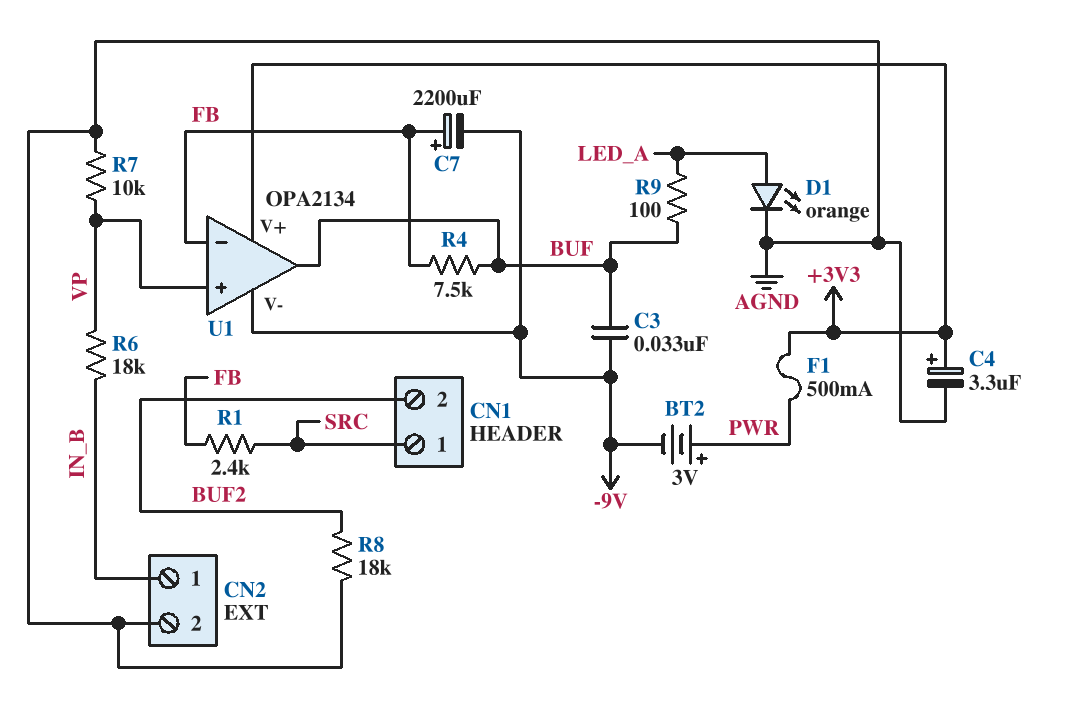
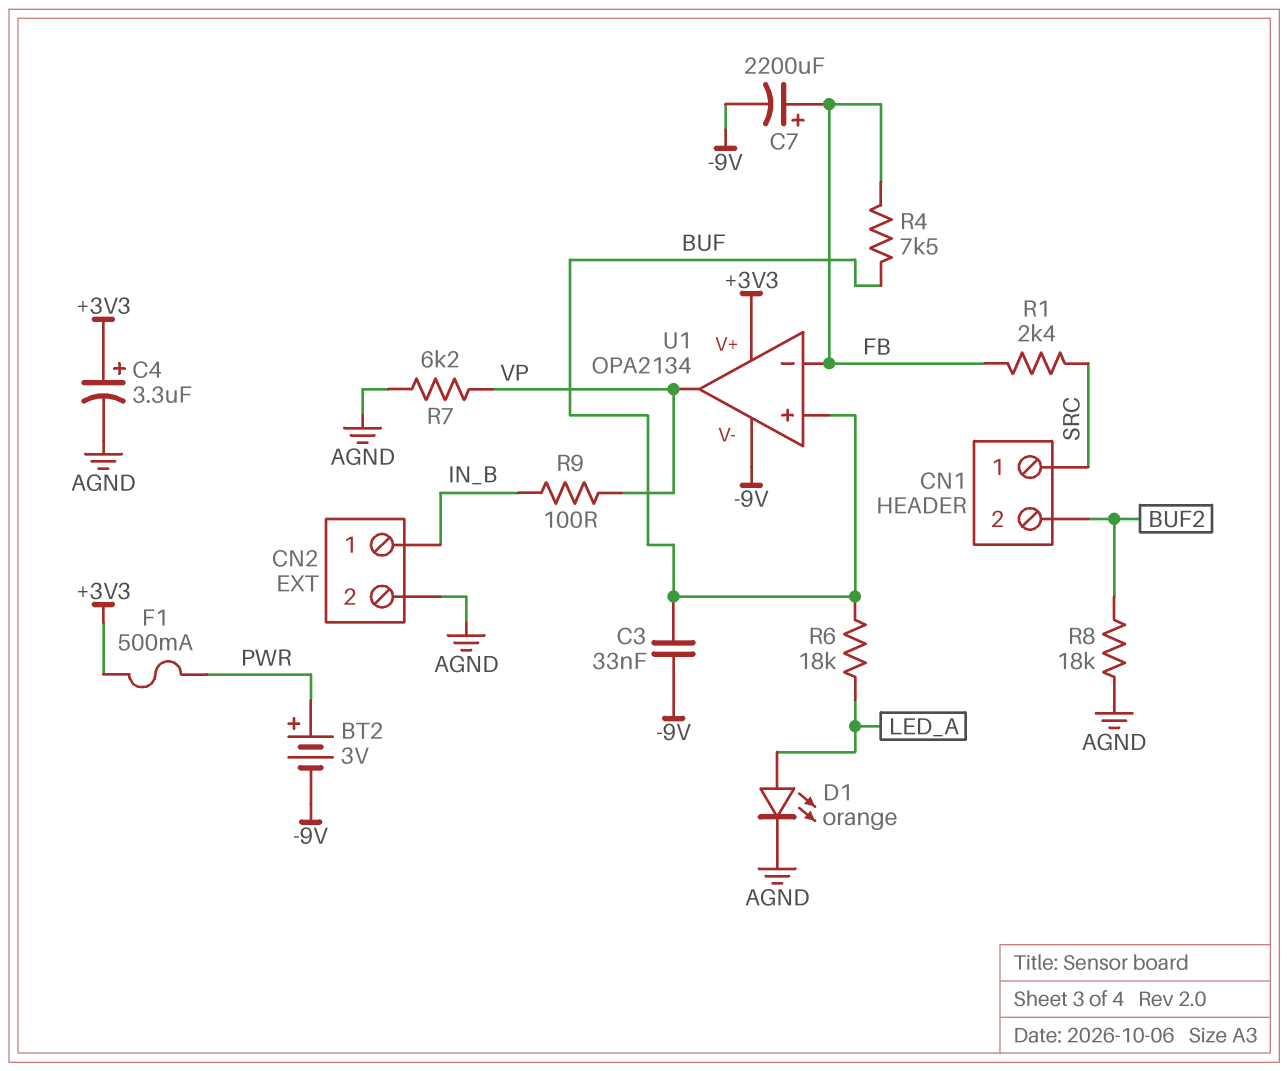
R6: 18k (IN_B, VP) -> 18k (BUF, LED_A)
R7: 10k (AGND, VP) -> 6.2k (AGND, VP)
R9: 100 (BUF, LED_A) -> 100 (IN_B, VP)
U1 pin in+: VP -> BUF
U1 pin out: BUF -> VP

